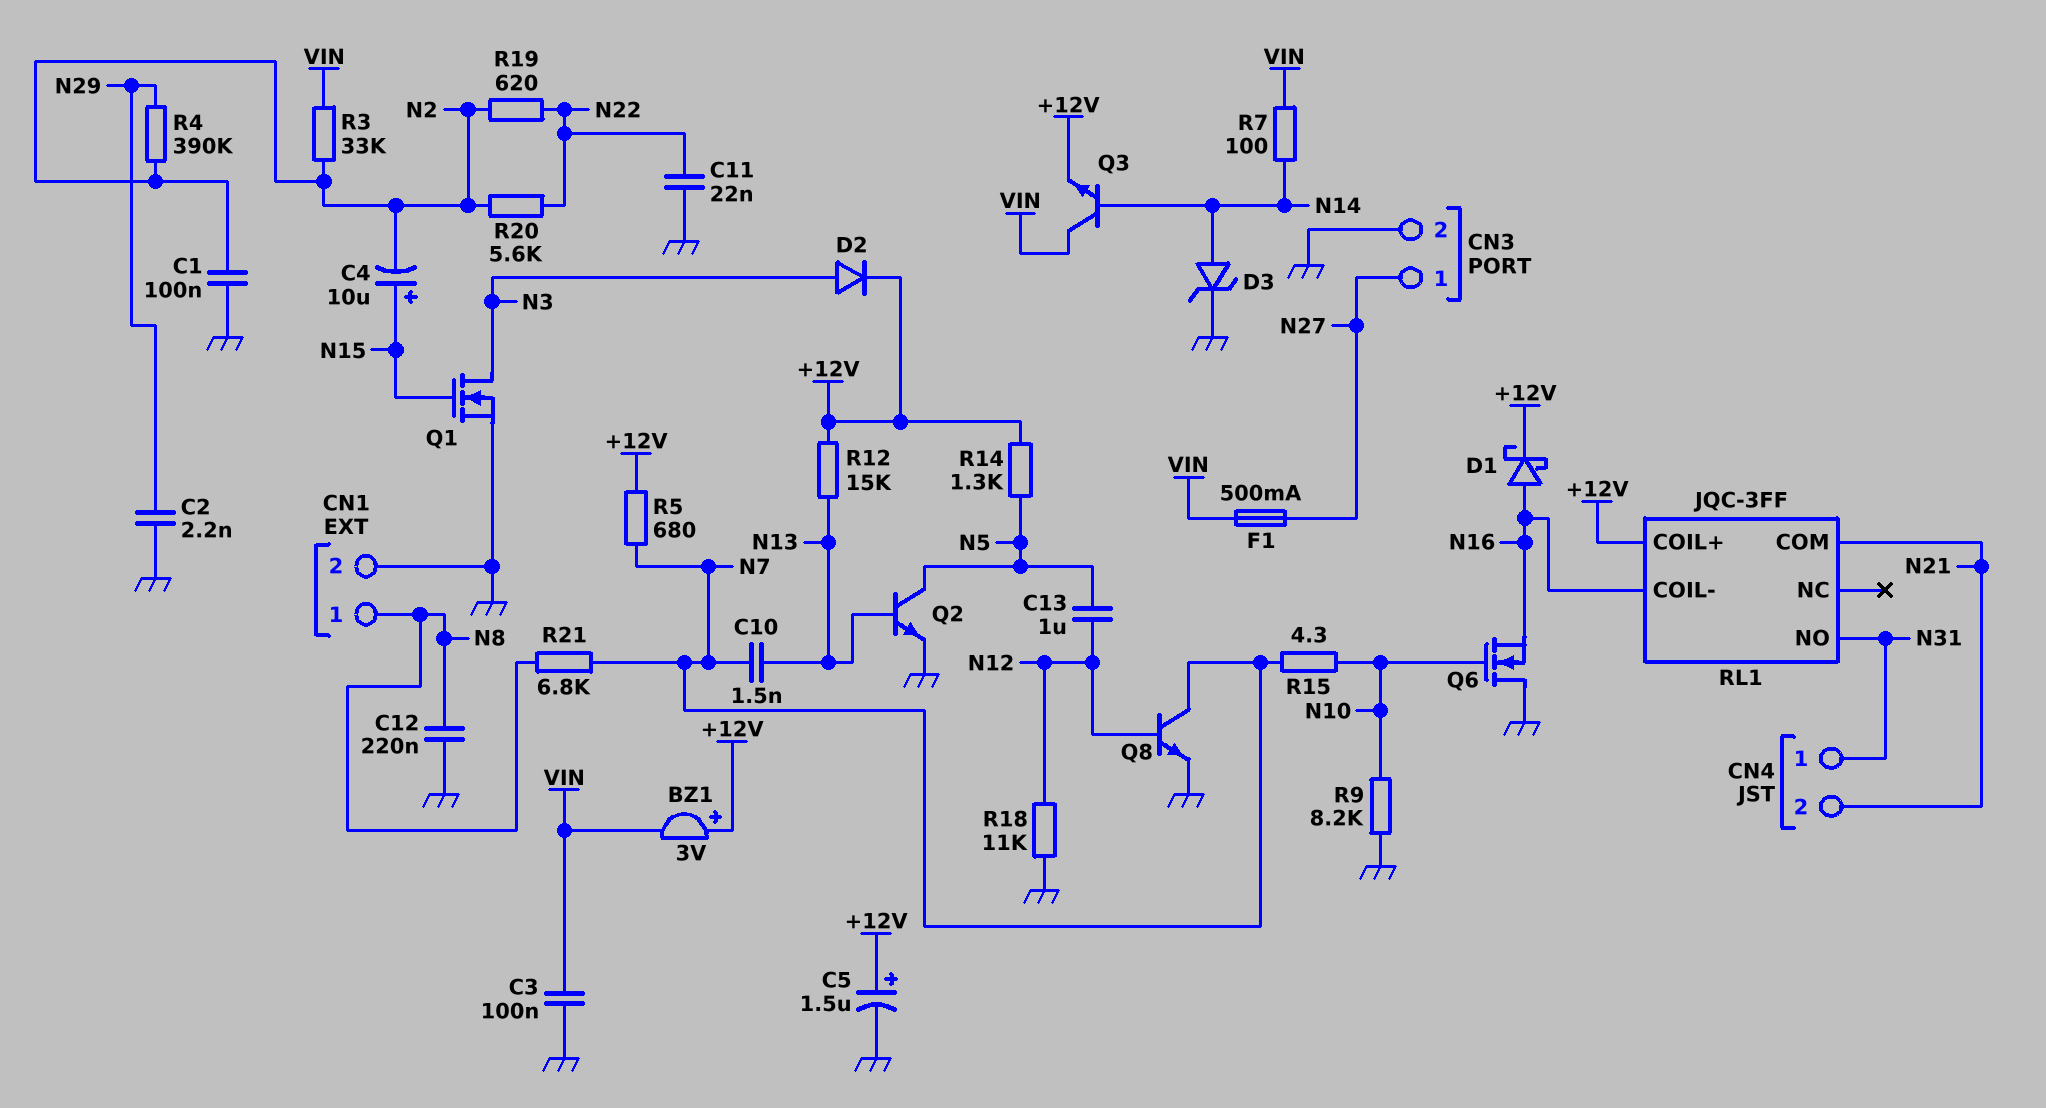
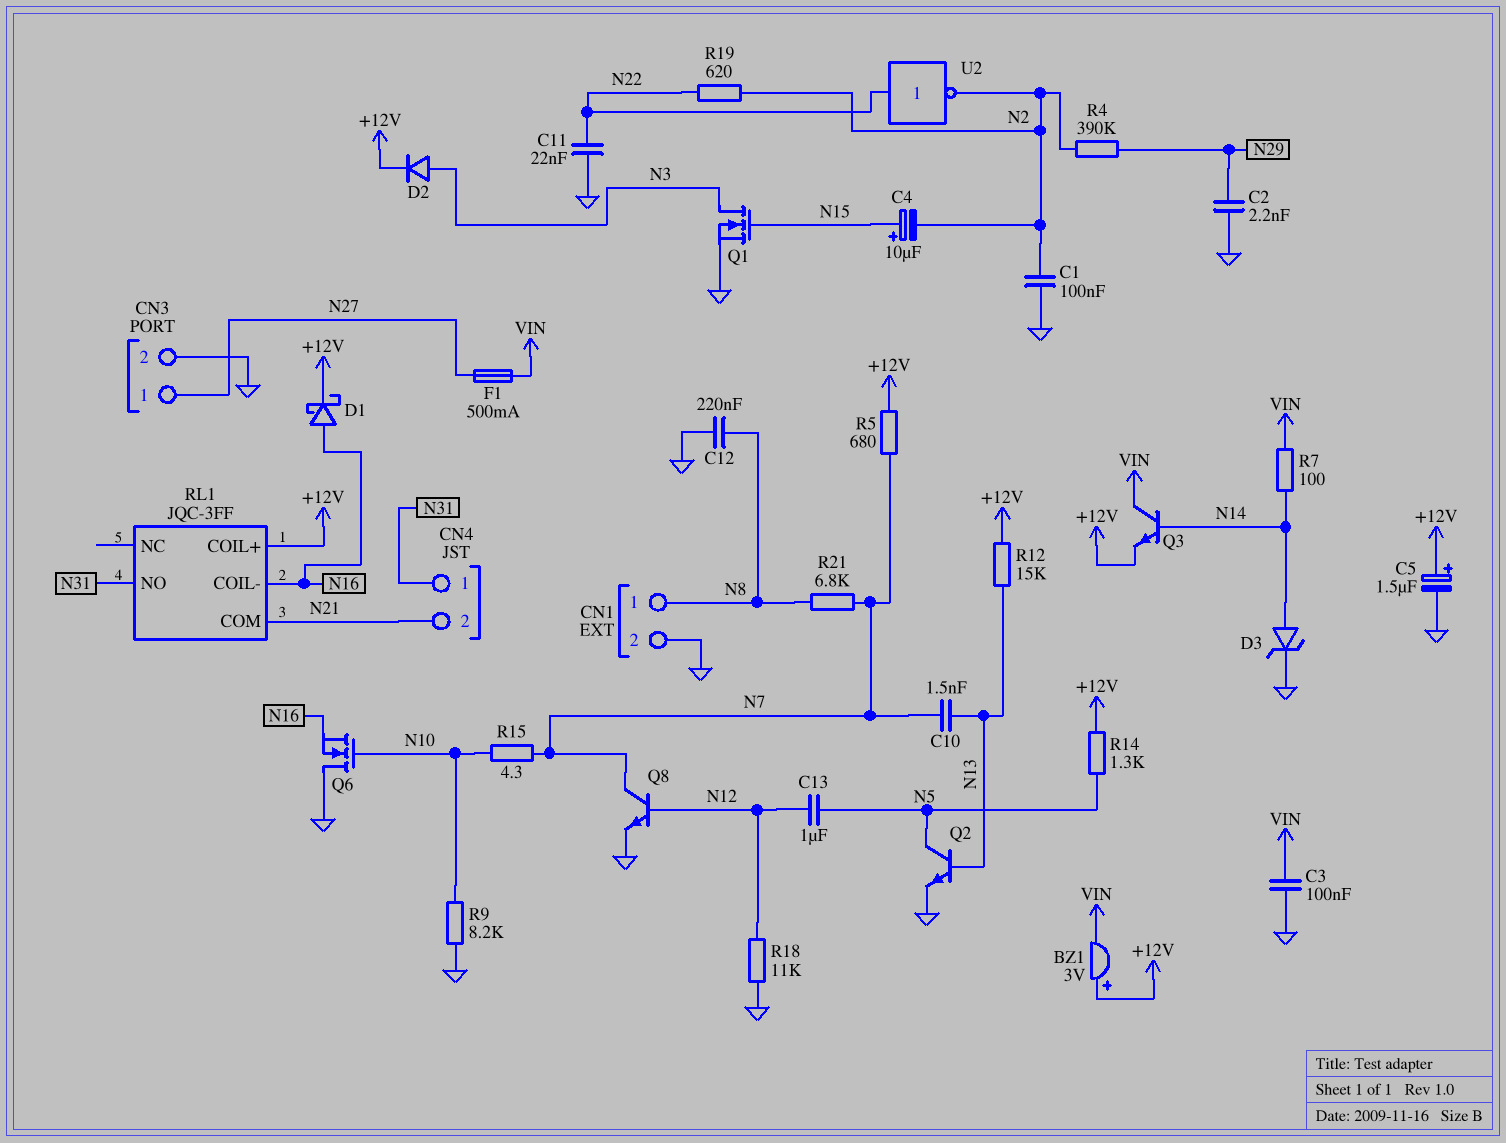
R3: 33k (N2, VIN) -> none
R20: 5.6k (N2, N22) -> none
U2: none -> NOT (in N22, out N2)

